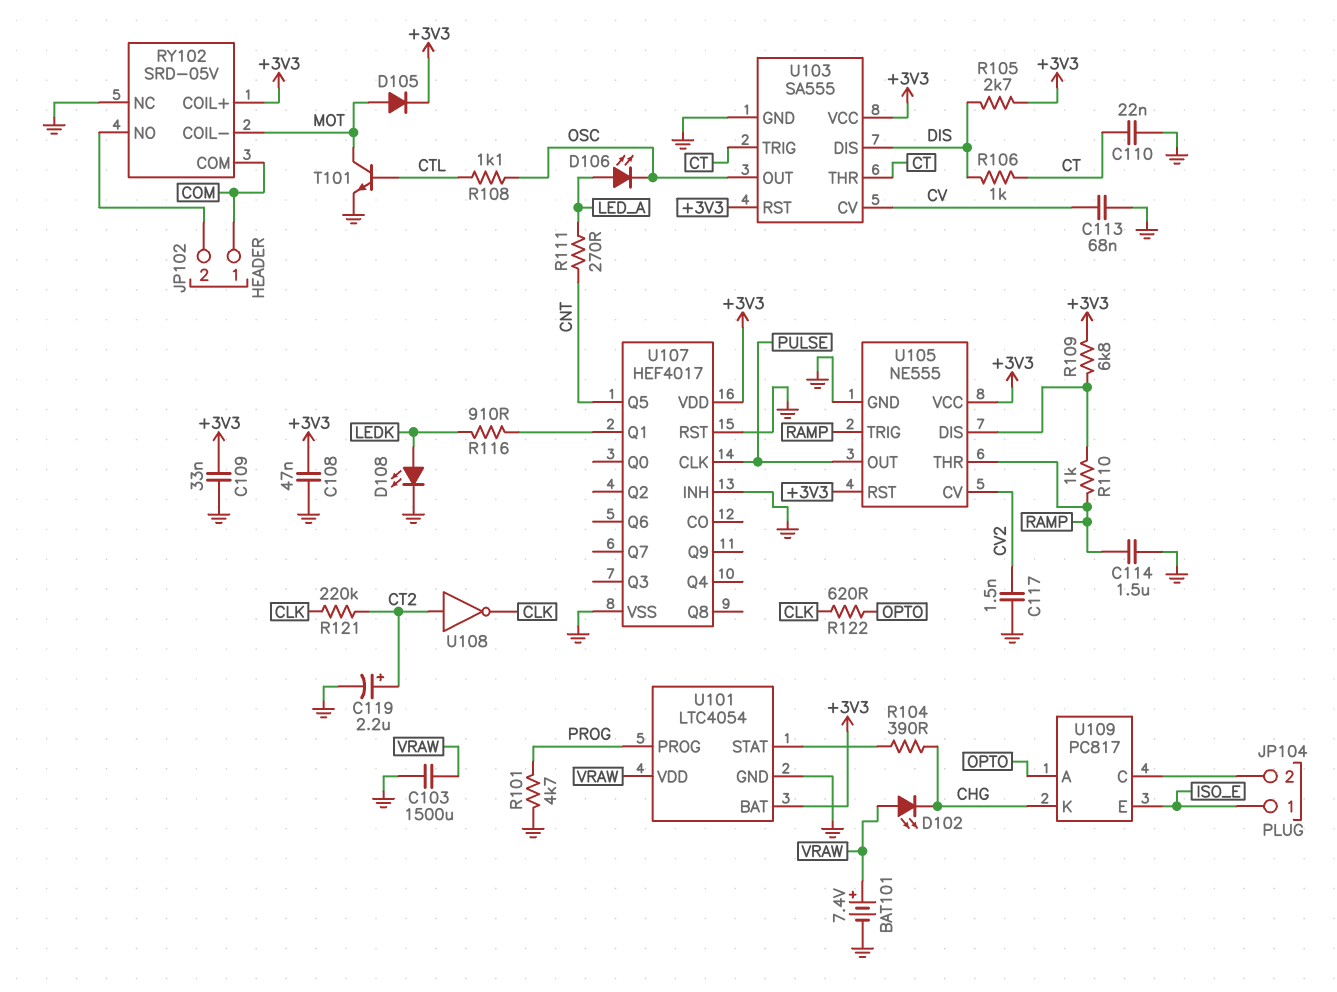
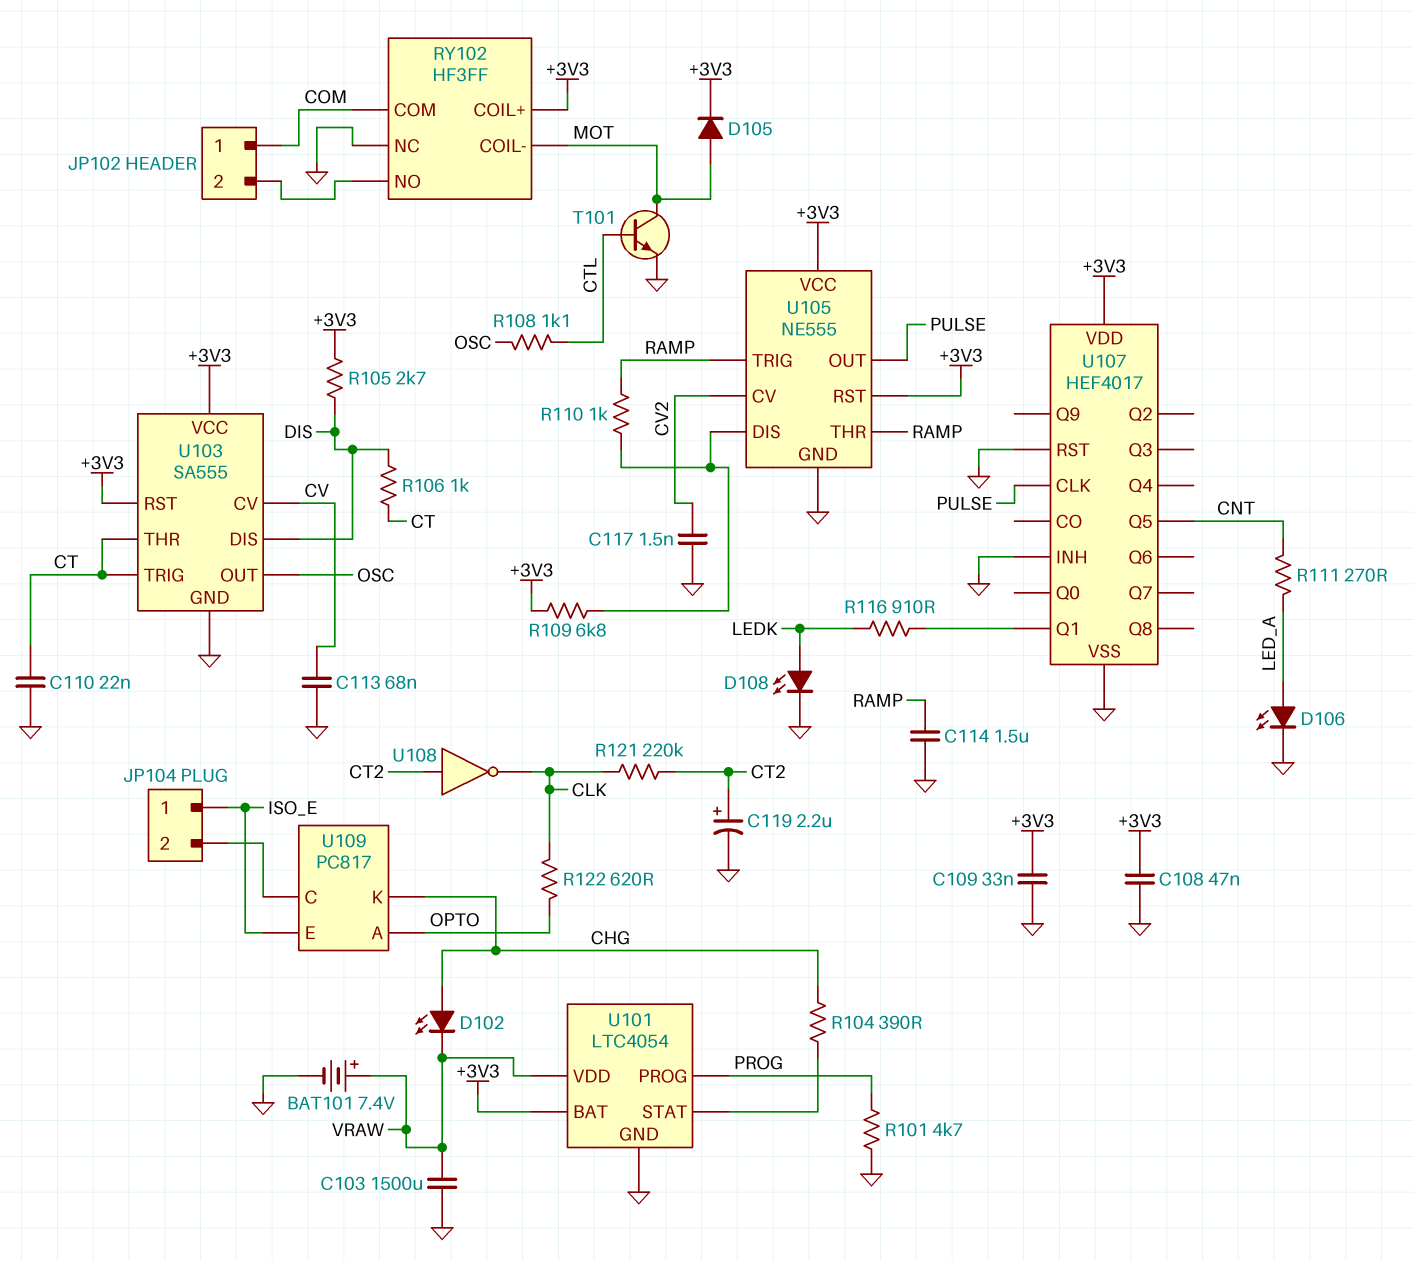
D102: LED (A VRAW, K CHG) -> LED (A CHG, K VRAW)
D106: LED (A LED_A, K OSC) -> LED (A LED_A, K GND)
RY102: SRD-05V -> HF3FF

